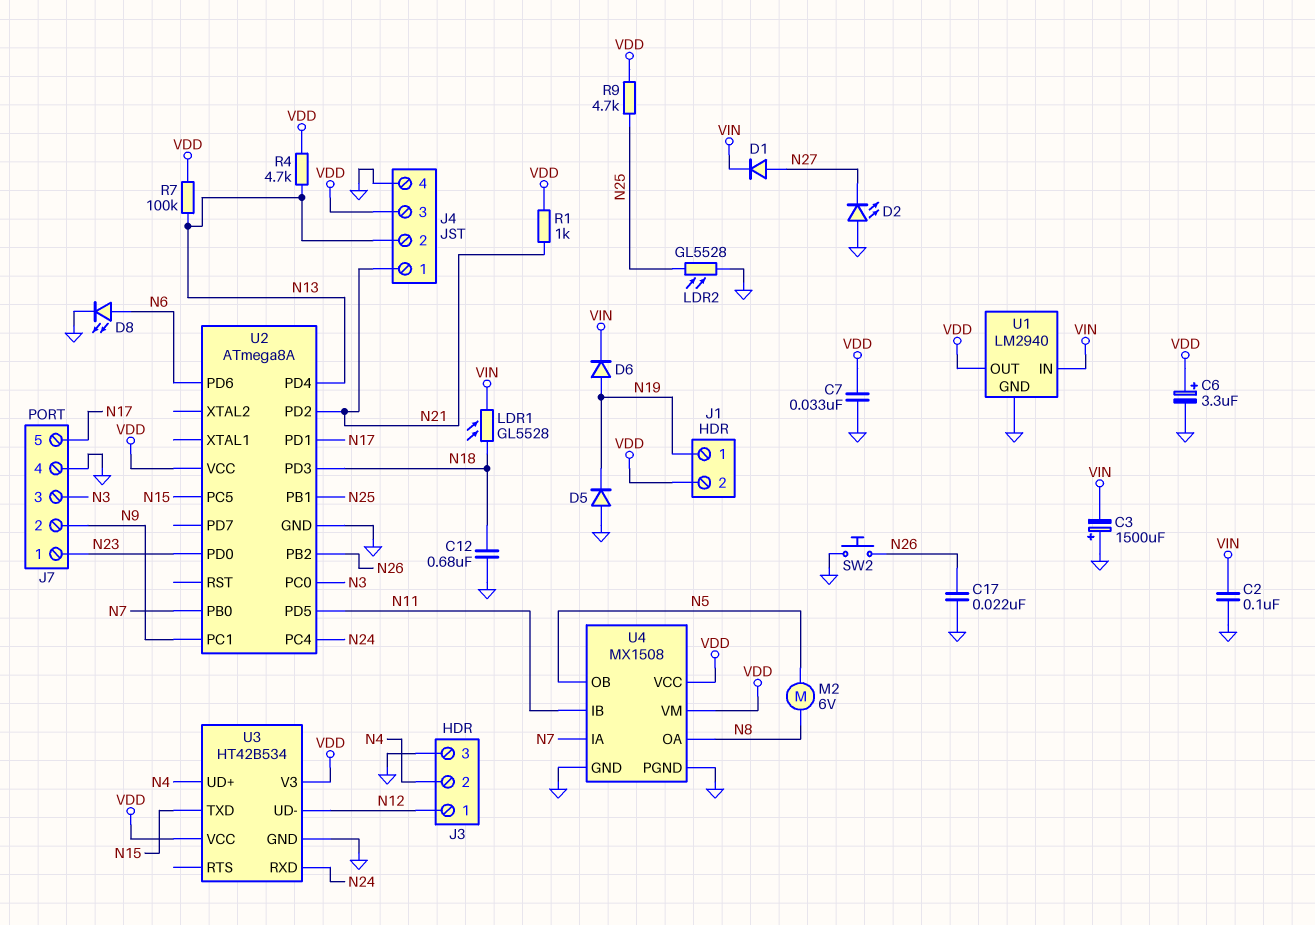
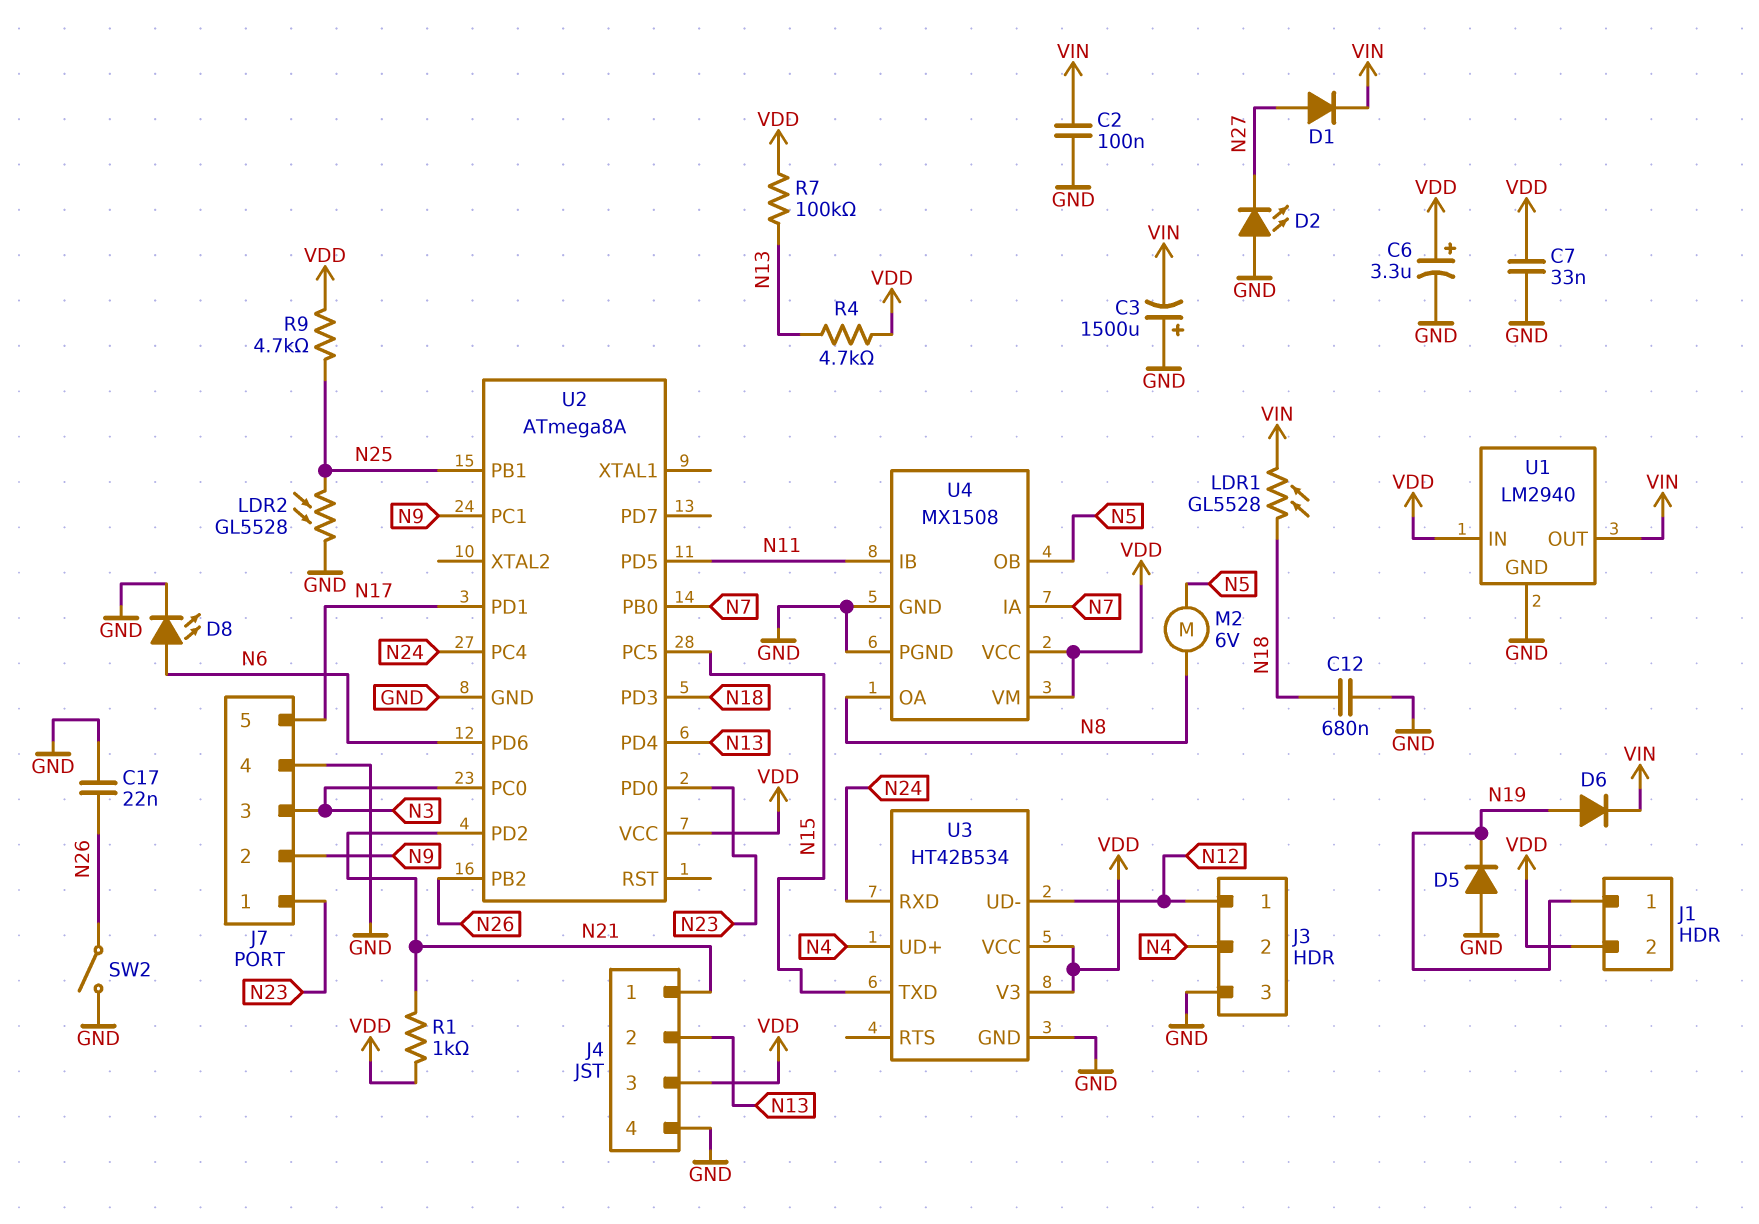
SW2: button (GND, N26) -> switch (GND, N26)
U1 pin IN: VIN -> VDD
U1 pin OUT: VDD -> VIN

